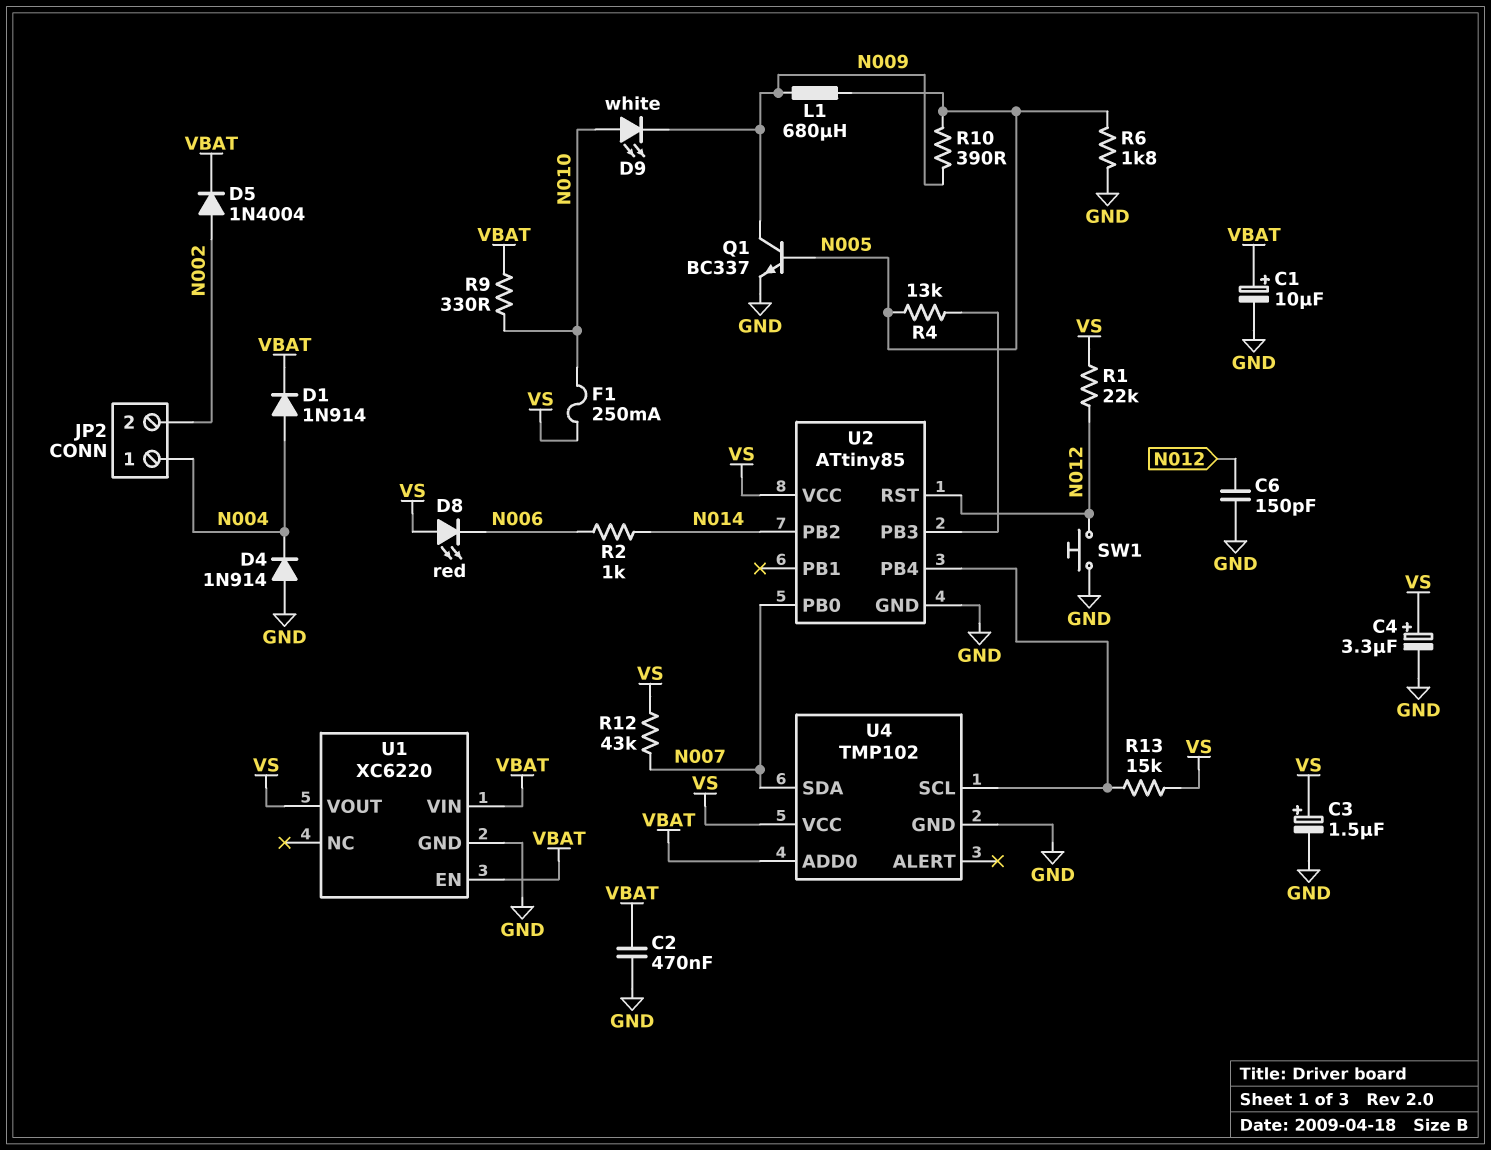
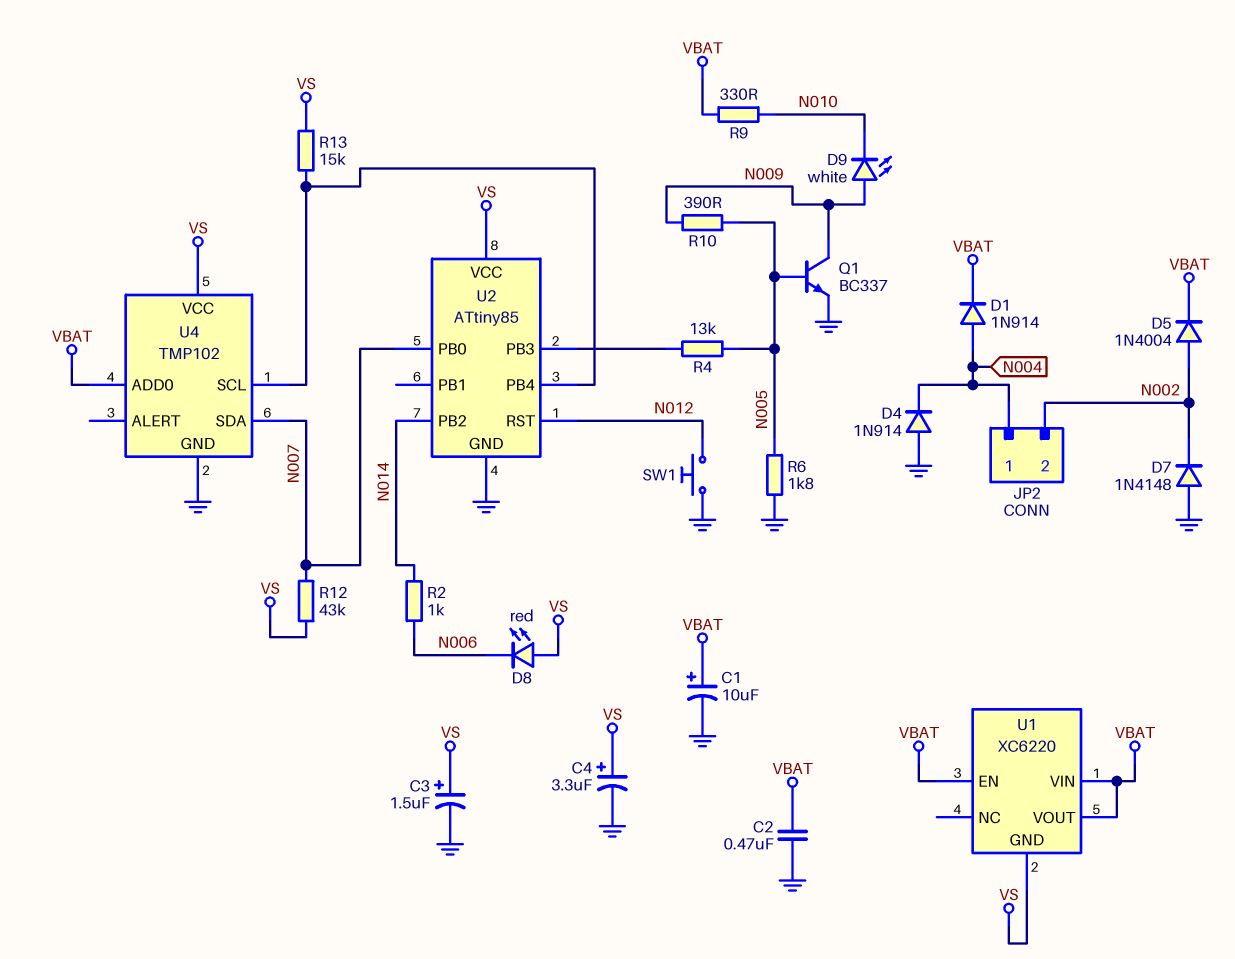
C6: 150pF (GND, N012) -> none
D7: none -> diode 1N4148 (A GND, K N002)
D9: LED white (A N010, K N009) -> LED white (A N009, K N010)
F1: 250mA (N010, VS) -> none
L1: 680uH (N005, N009) -> none
R1: 22k (N012, VS) -> none
U1 pin GND: GND -> VS
U1 pin VOUT: VS -> VBAT

